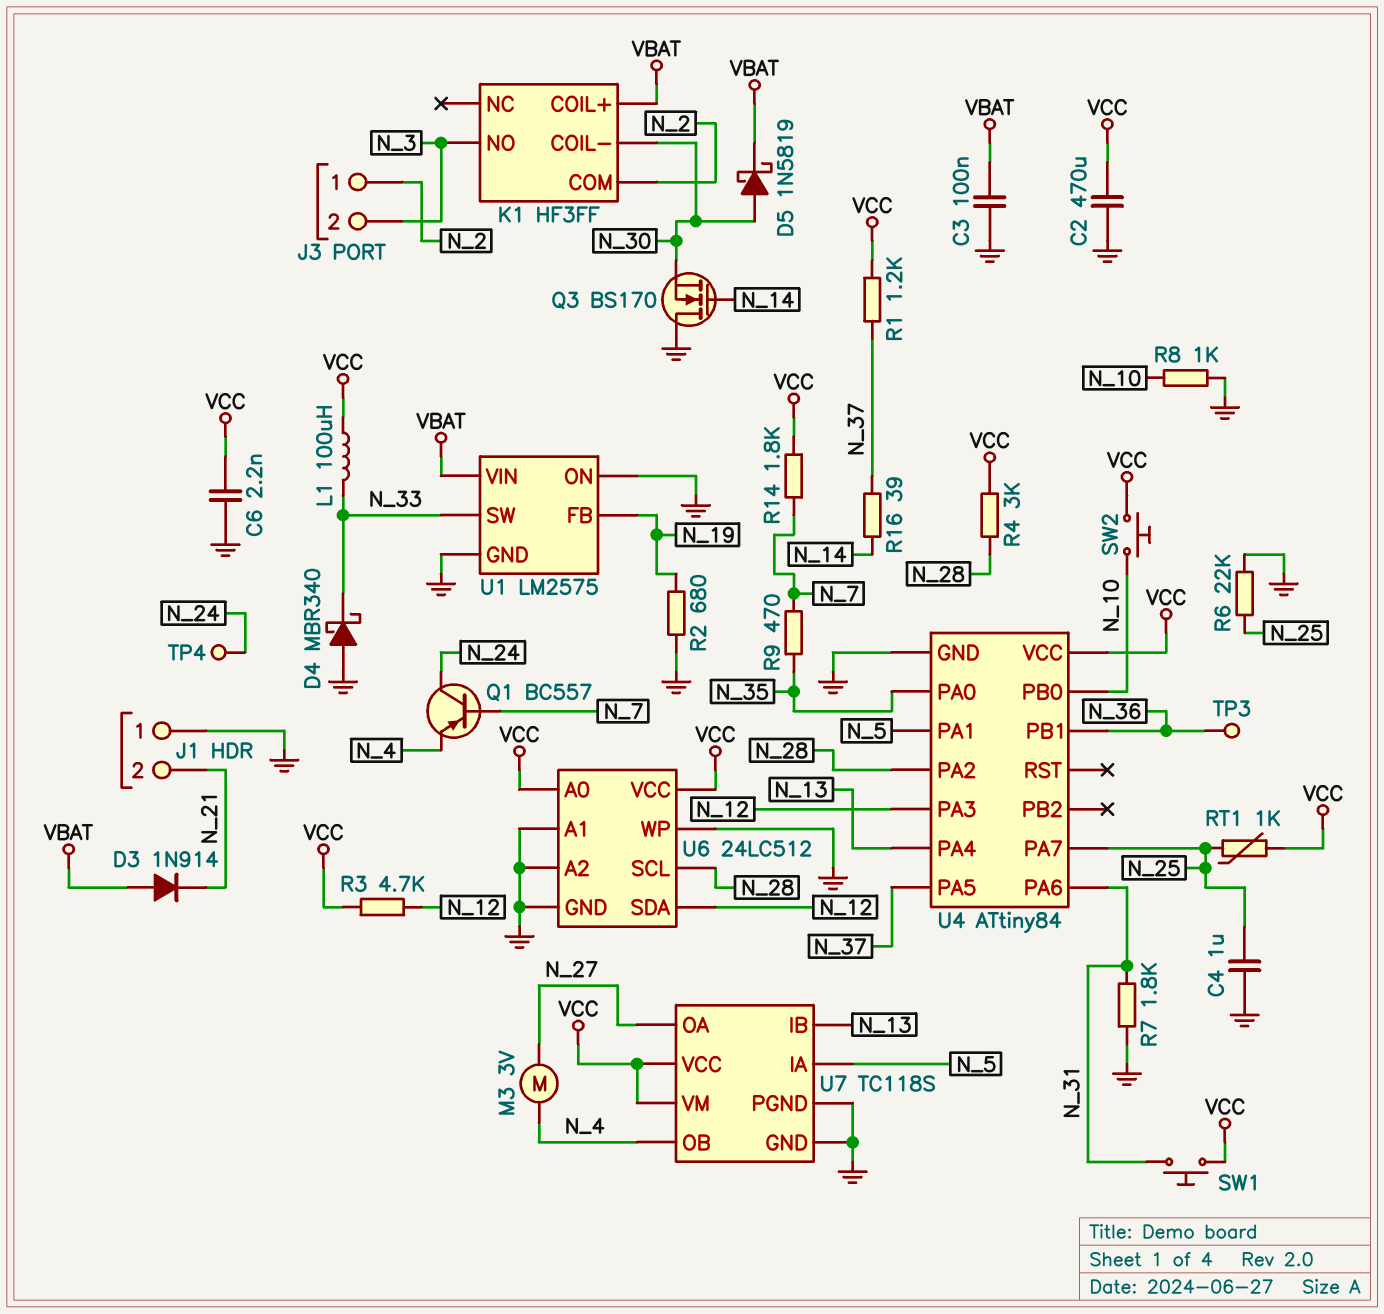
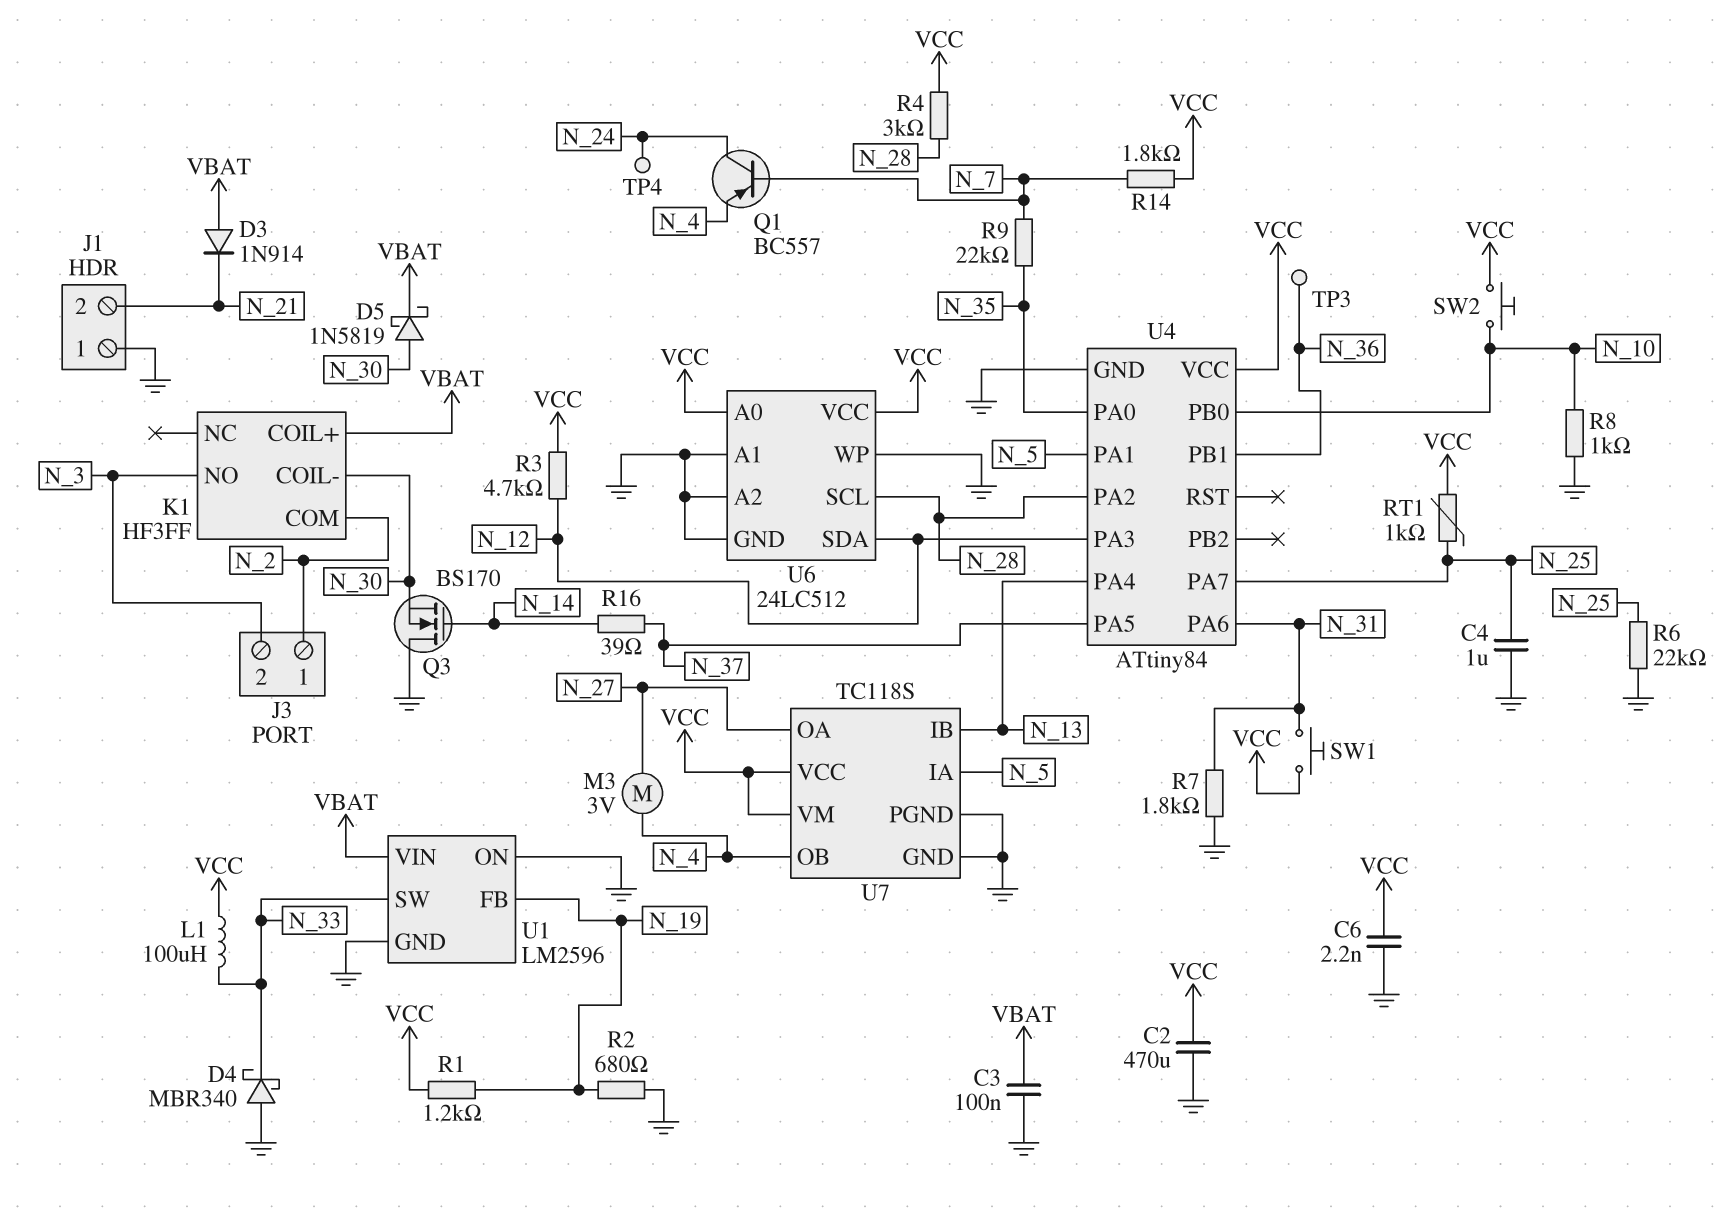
R1: 1.2k (N_37, VCC) -> 1.2k (N_19, VCC)
R9: 470 (N_7, N_35) -> 22k (N_7, N_35)
U1: LM2575 -> LM2596

